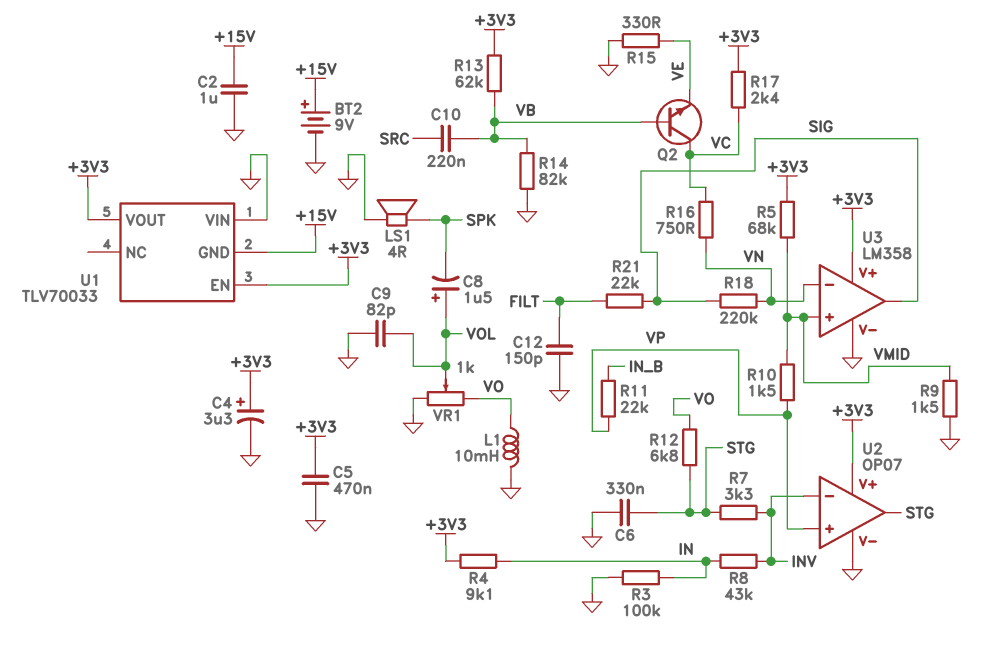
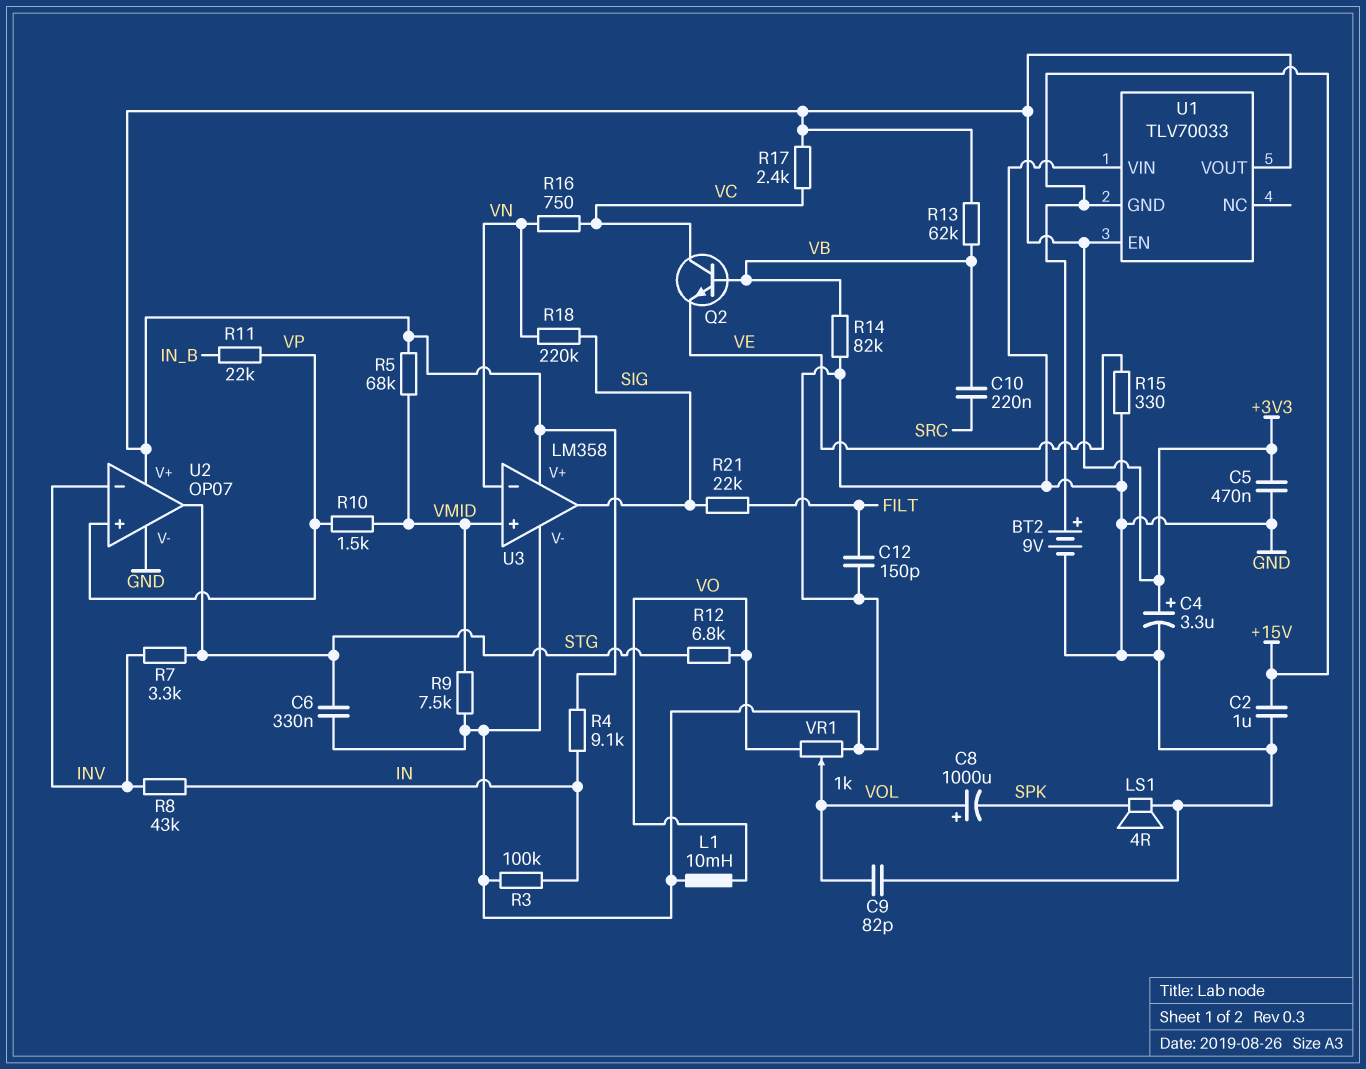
C8: 1.5uF (plus VOL, minus SPK) -> 1000uF (plus VOL, minus SPK)
R9: 1.5k (GND, VMID) -> 7.5k (GND, VMID)

